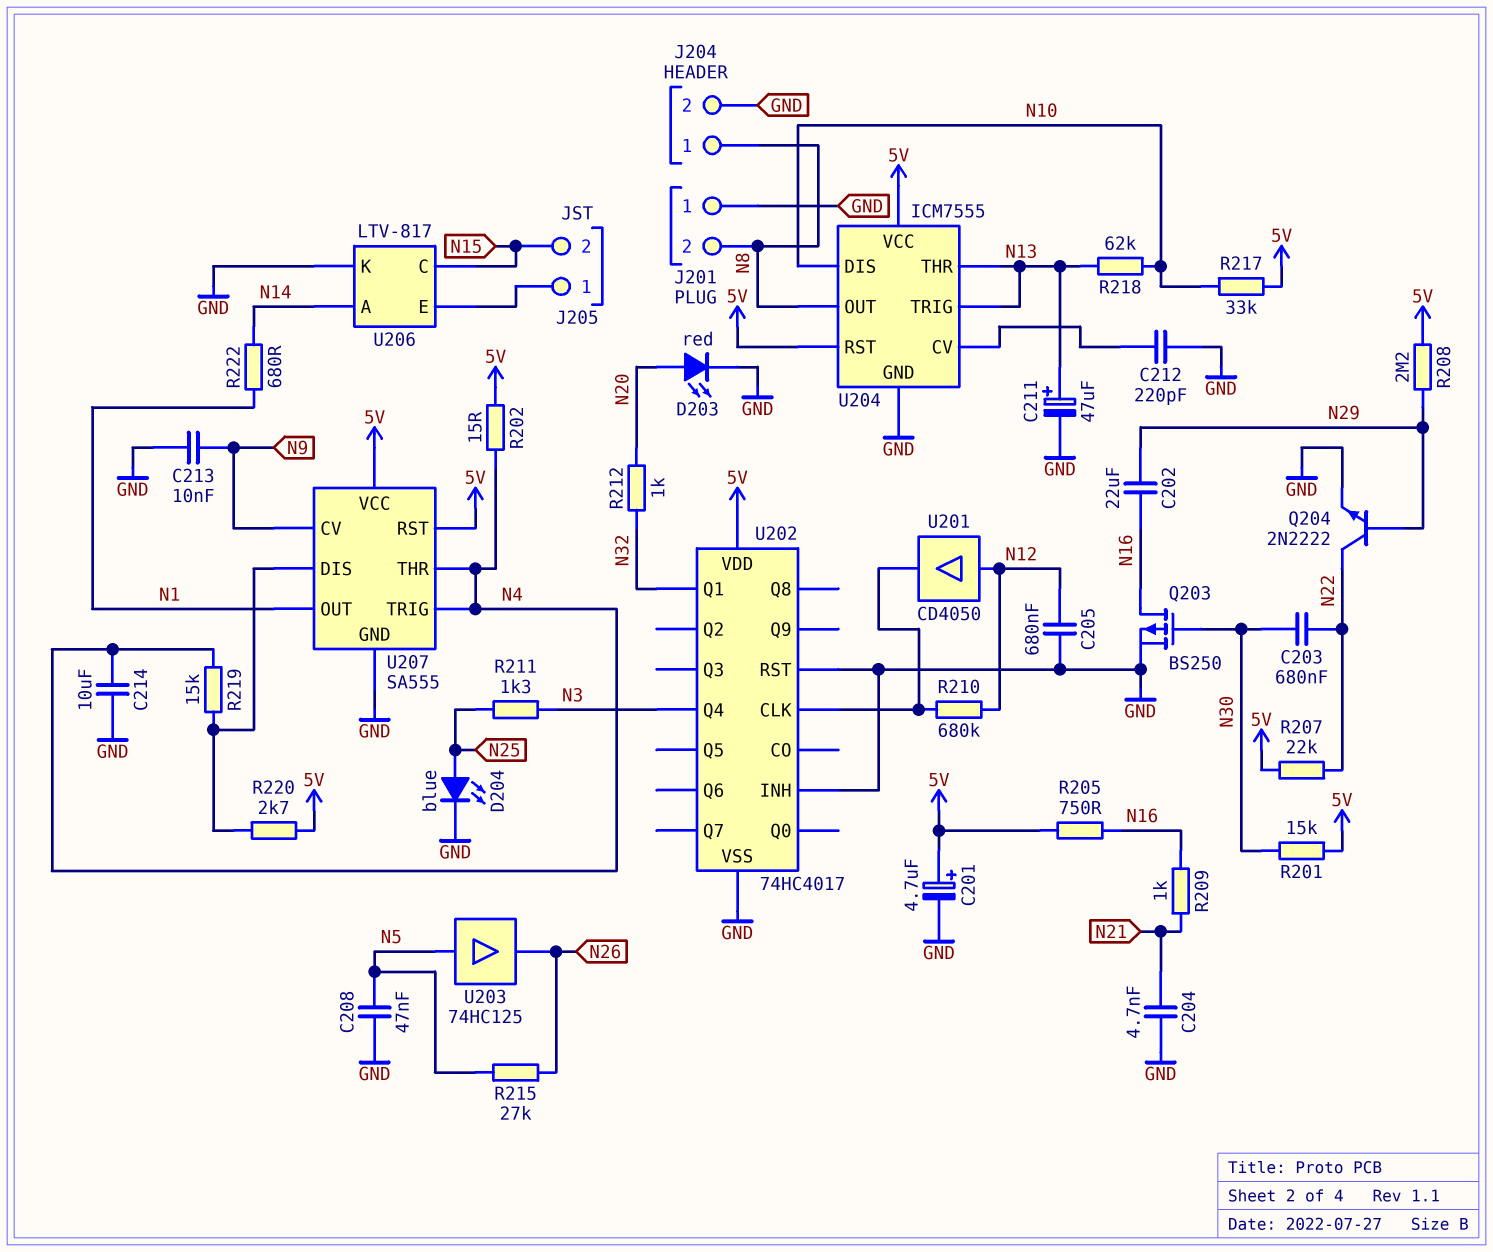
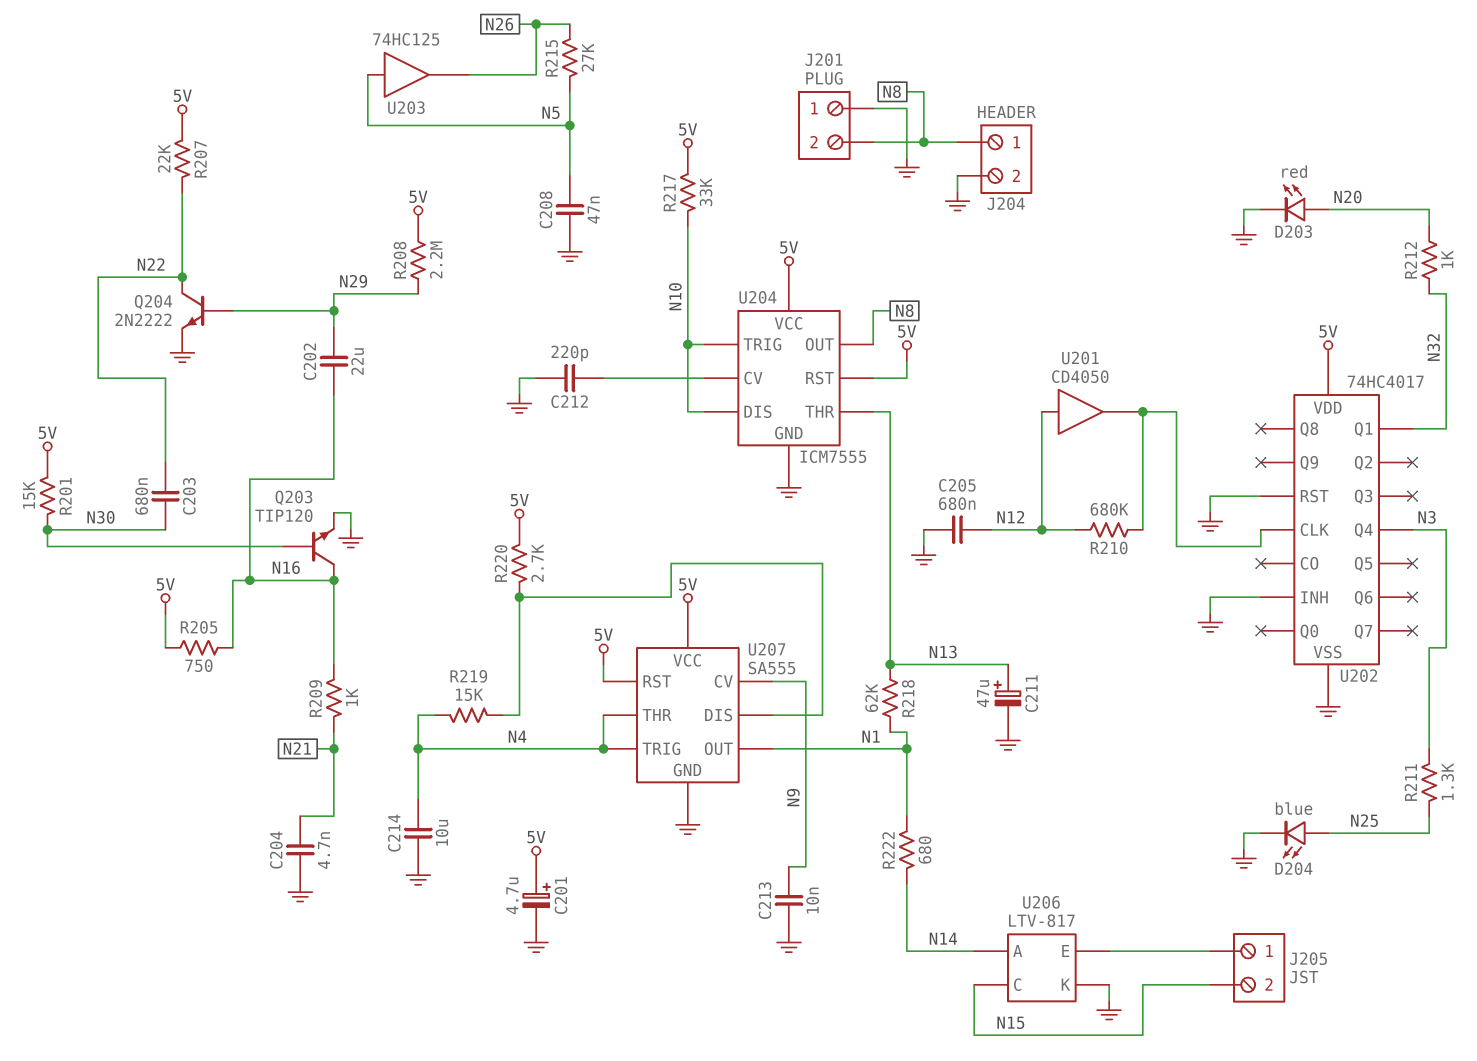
Q203: PMOS BS250 (G N30, D N16, S GND) -> NPN TIP120 (B N30, C N16, E GND)
R202: 15 (5V, N4) -> none
R218: 62k (N10, N13) -> 62k (N1, N13)
U204 pin TRIG: N13 -> N10

